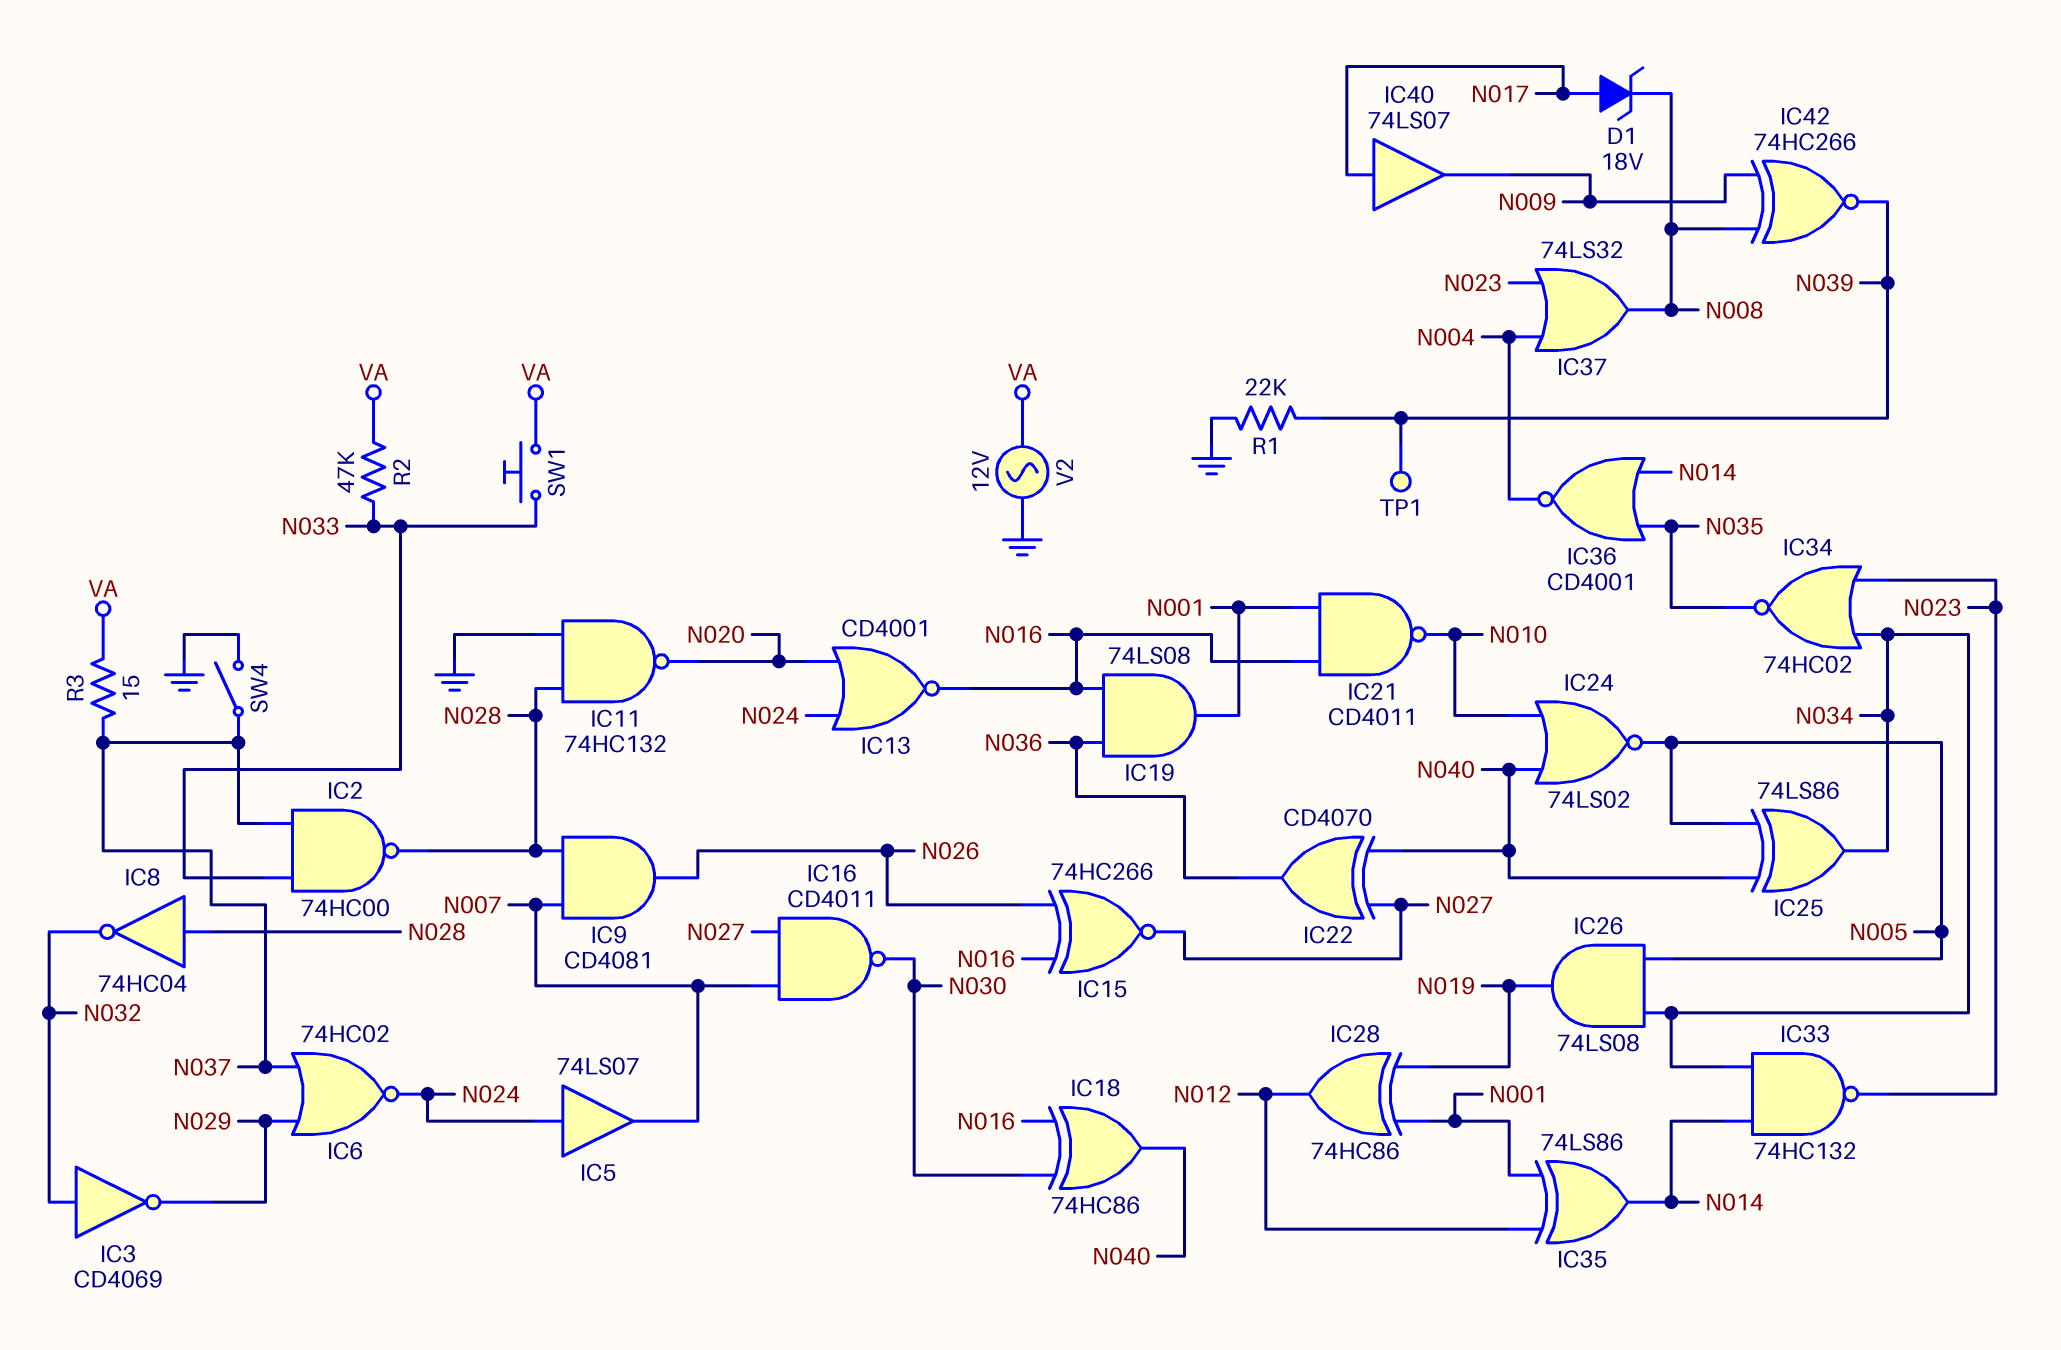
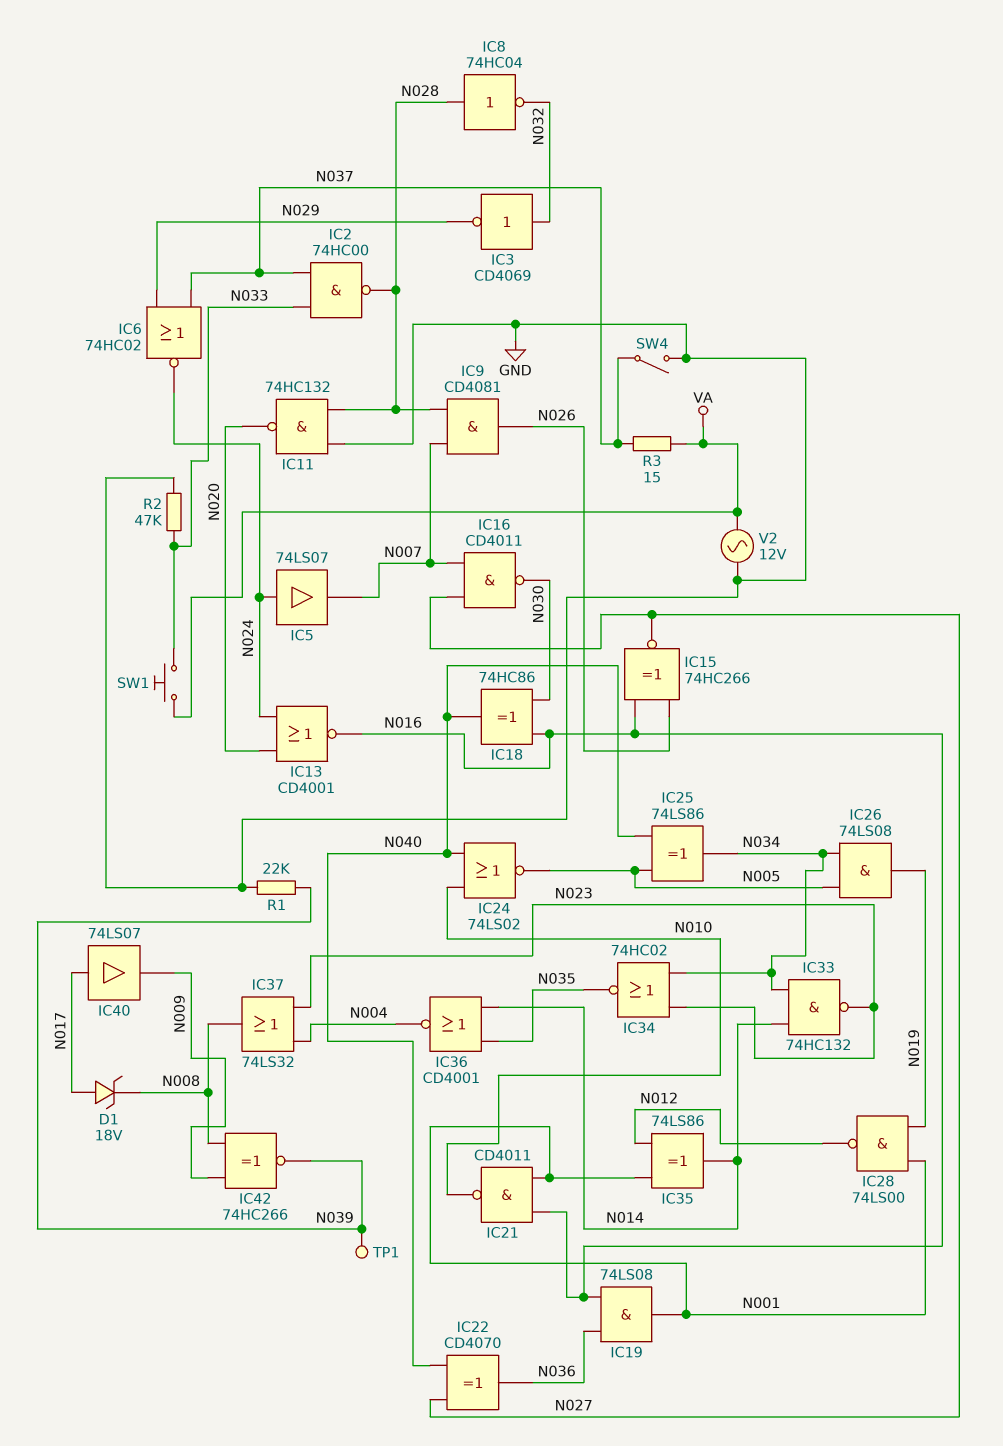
IC28: XOR 74HC86 (in N001, in N019, out N012) -> NAND 74LS00 (in N001, in N019, out N012)
R2: 47k (N033, VA) -> 47k (GND, N033)

